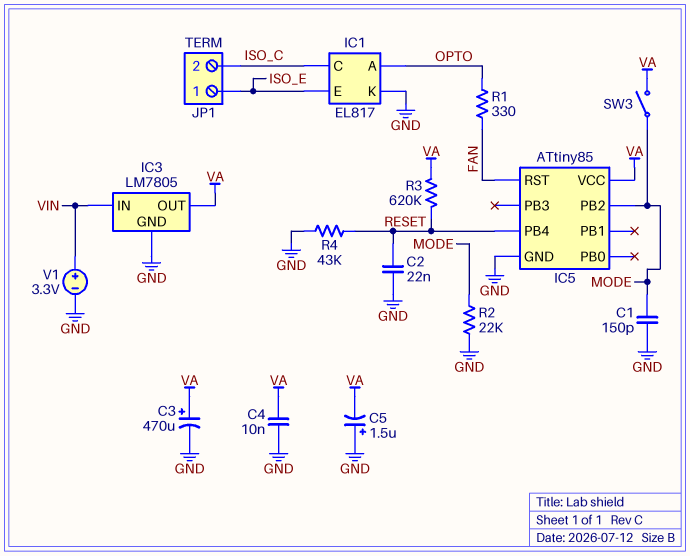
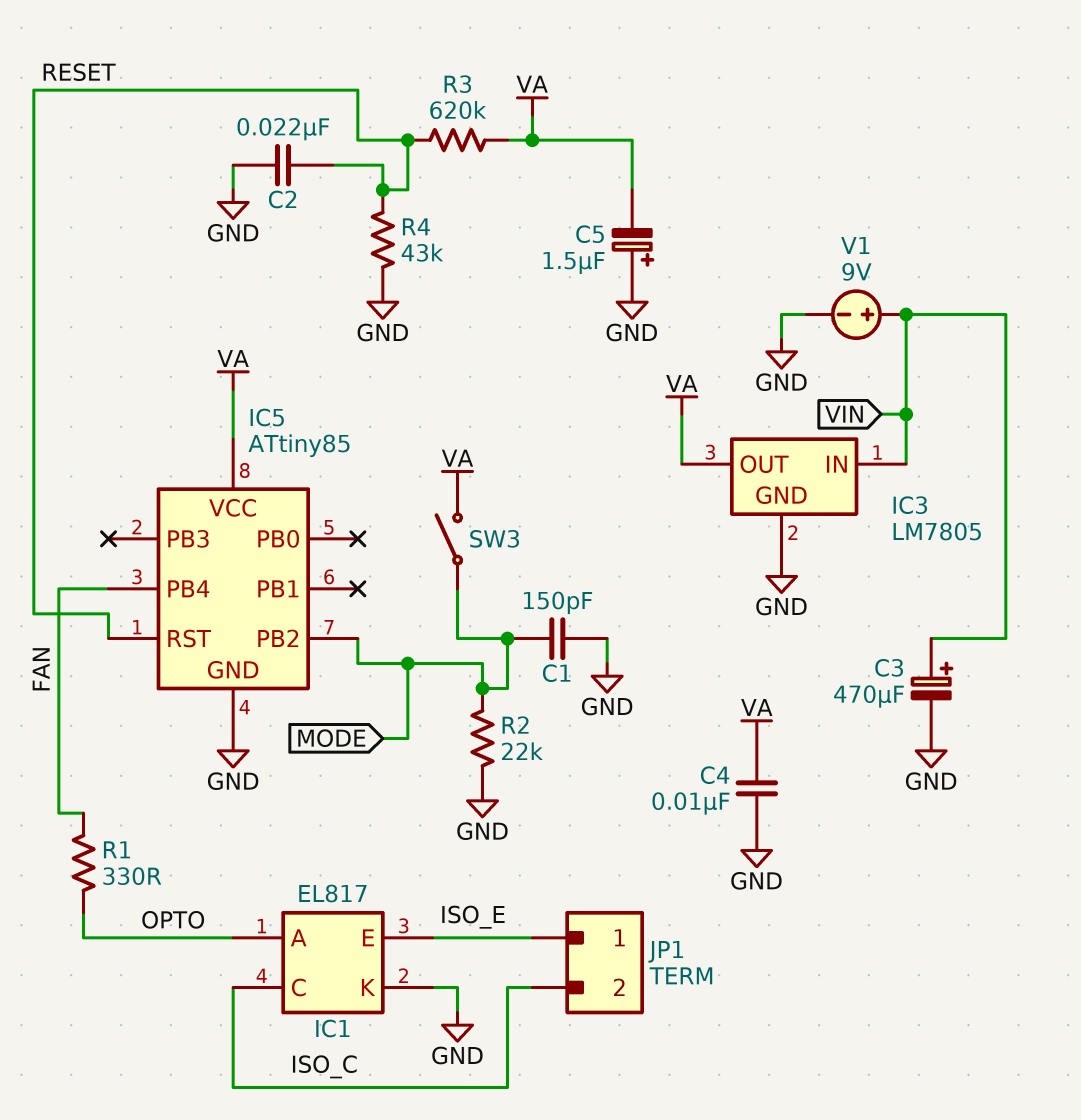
C3: 470uF (plus VA, minus GND) -> 470uF (plus VIN, minus GND)
IC5 pin PB4: RESET -> FAN
IC5 pin RST: FAN -> RESET
V1: 3.3V (plus VIN, minus GND) -> 9V (plus VIN, minus GND)

